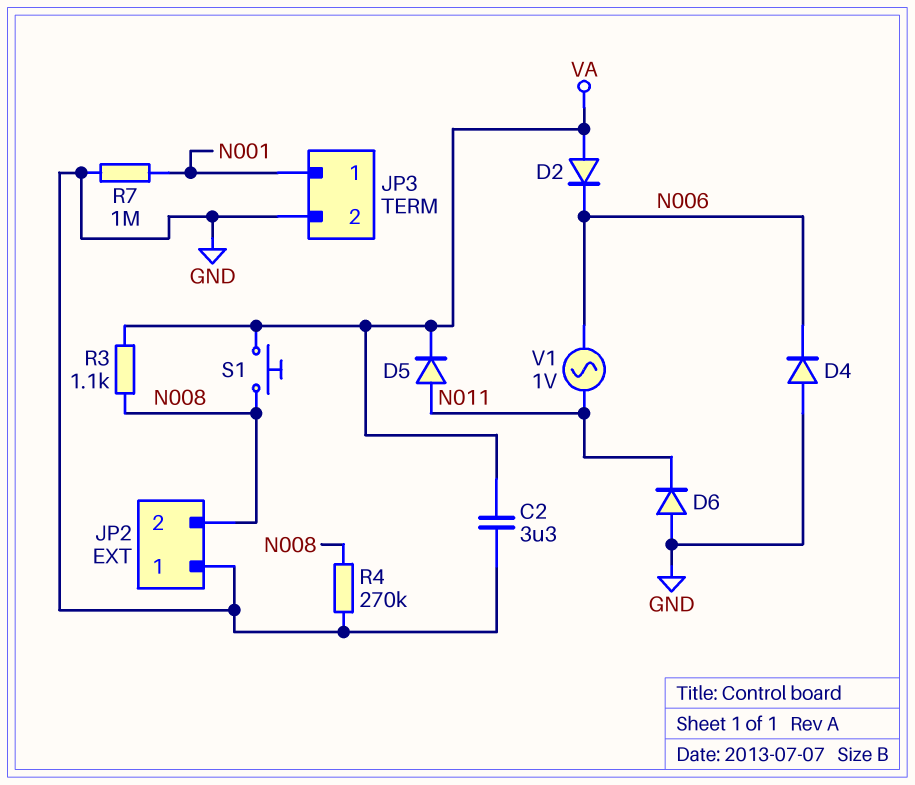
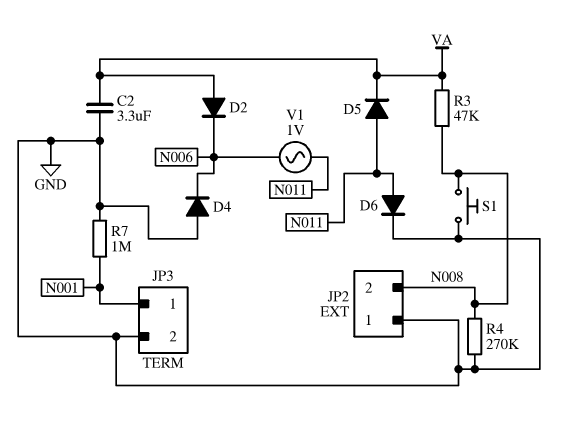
D6: diode (A GND, K N011) -> diode (A N011, K GND)
R3: 1.1k (N008, VA) -> 47k (N008, VA)
S1: button (N008, VA) -> button (GND, N008)

